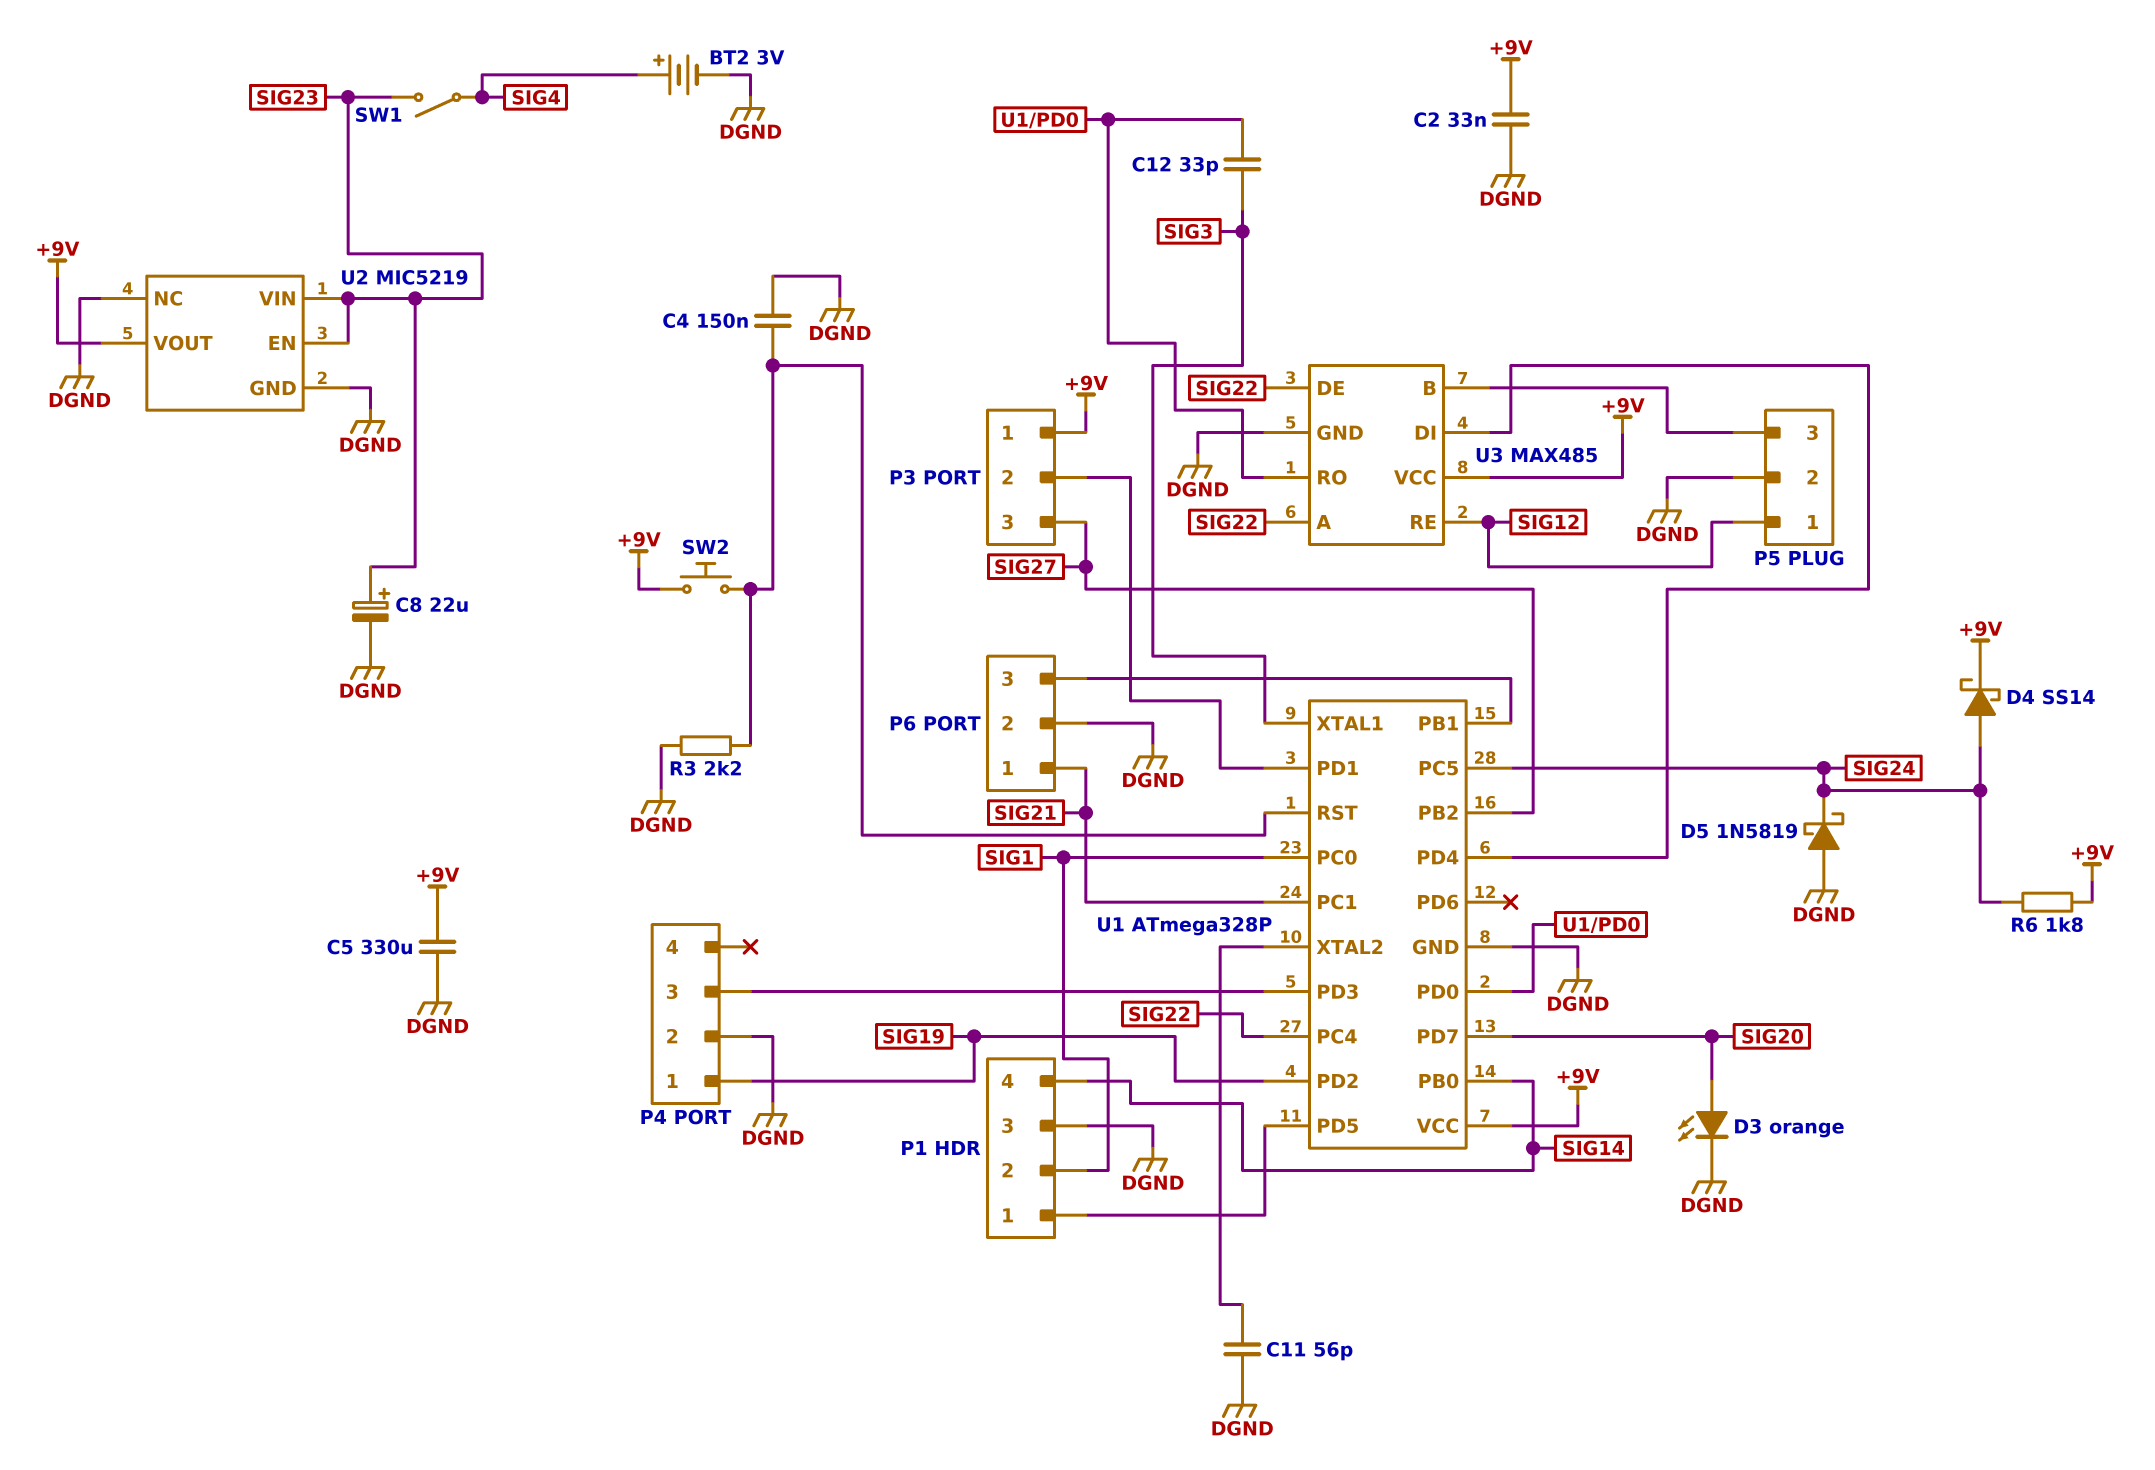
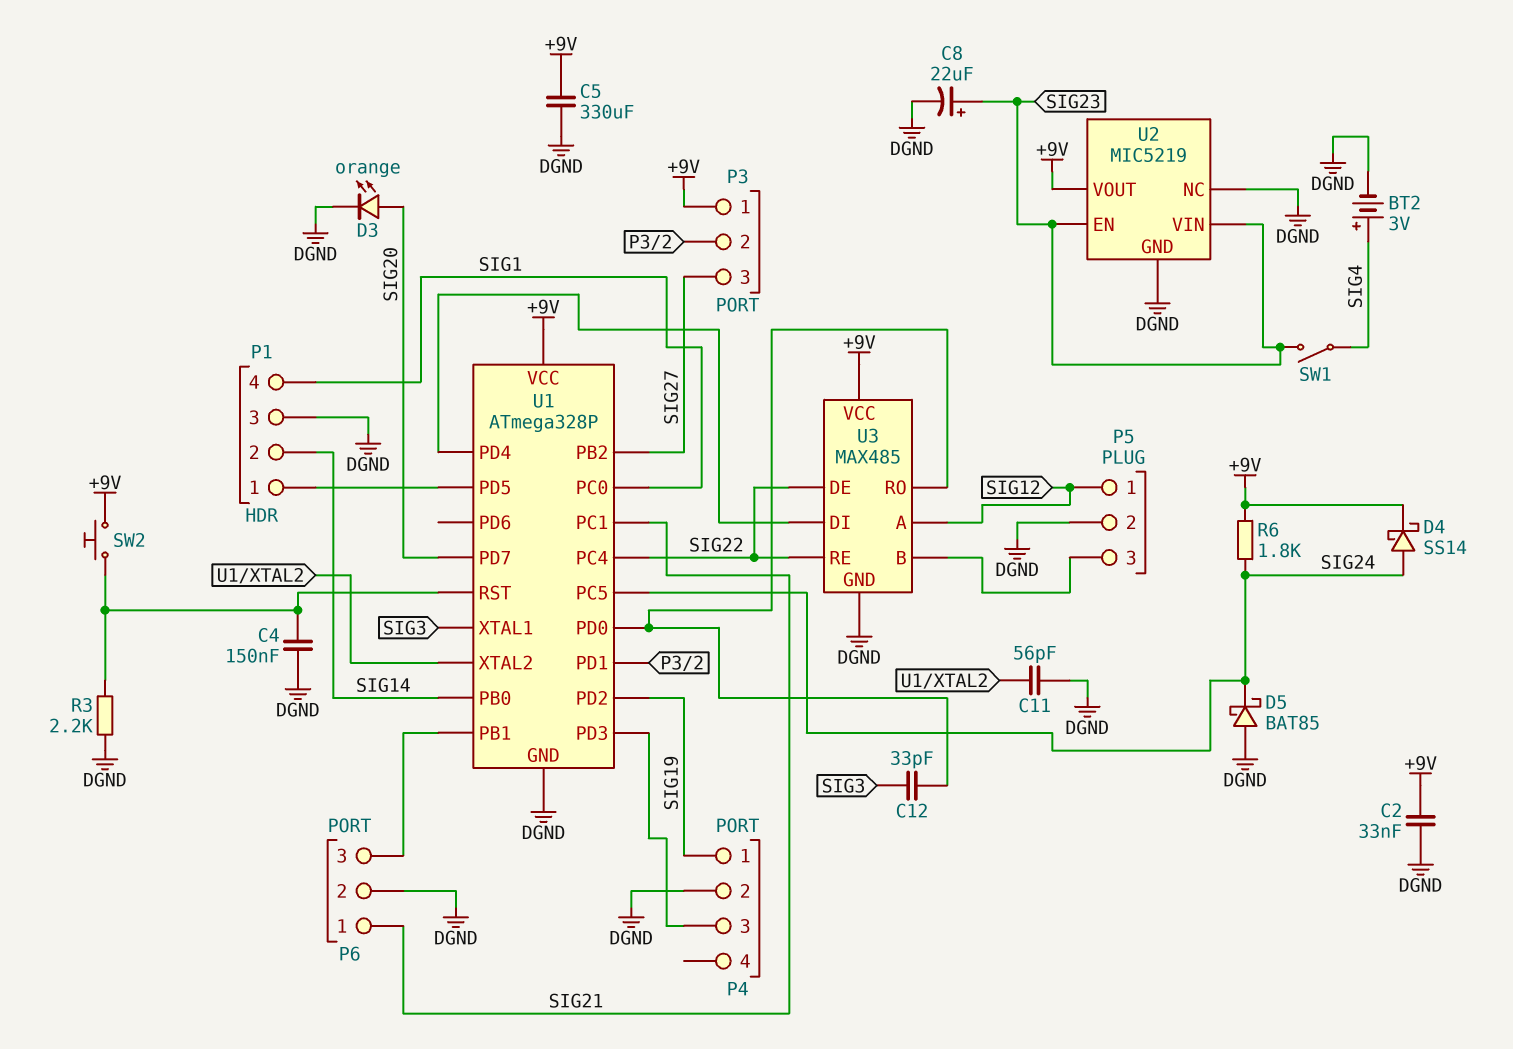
D5: schottky 1N5819 (A DGND, K SIG24) -> schottky BAT85 (A DGND, K SIG24)
P1 pin 2: SIG1 -> SIG14
P1 pin 4: SIG14 -> SIG1
U3 pin A: SIG22 -> SIG12
U3 pin RE: SIG12 -> SIG22

